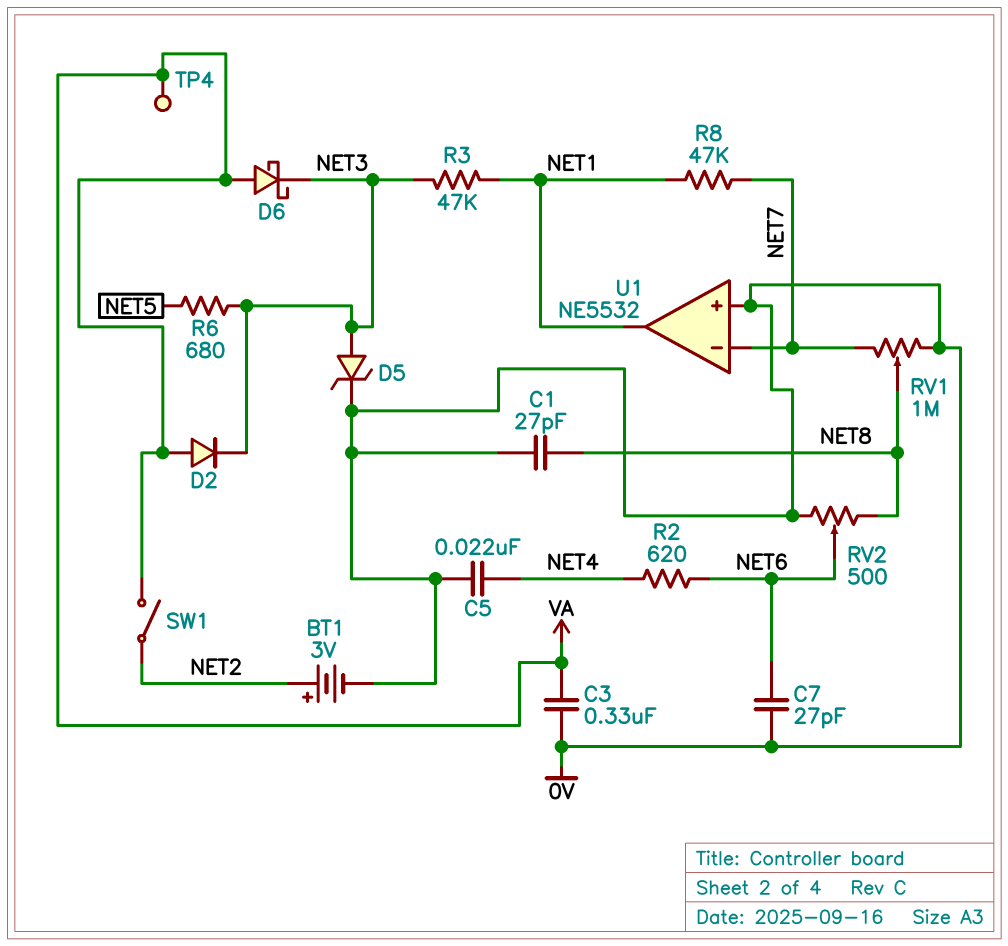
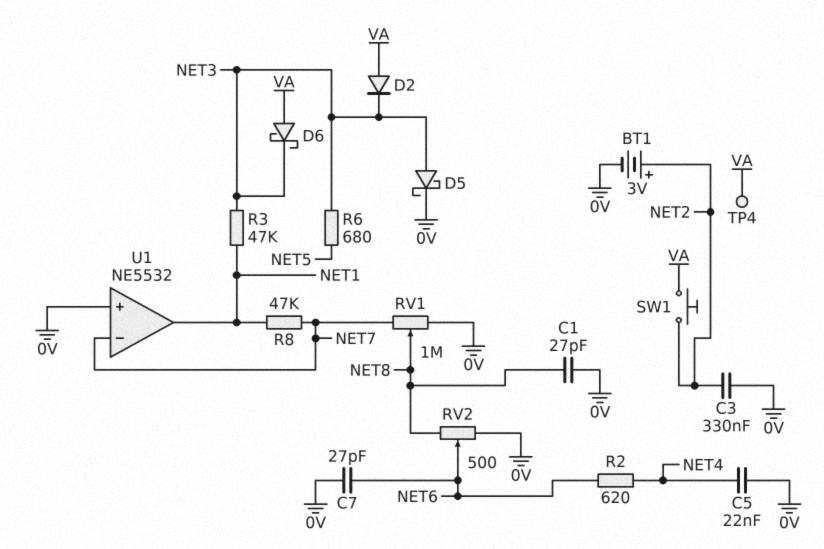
C3: 330nF (0V, VA) -> 330nF (0V, NET2)
D5: zener (A NET3, K 0V) -> schottky (A NET3, K 0V)
SW1: switch (NET2, VA) -> button (NET2, VA)

